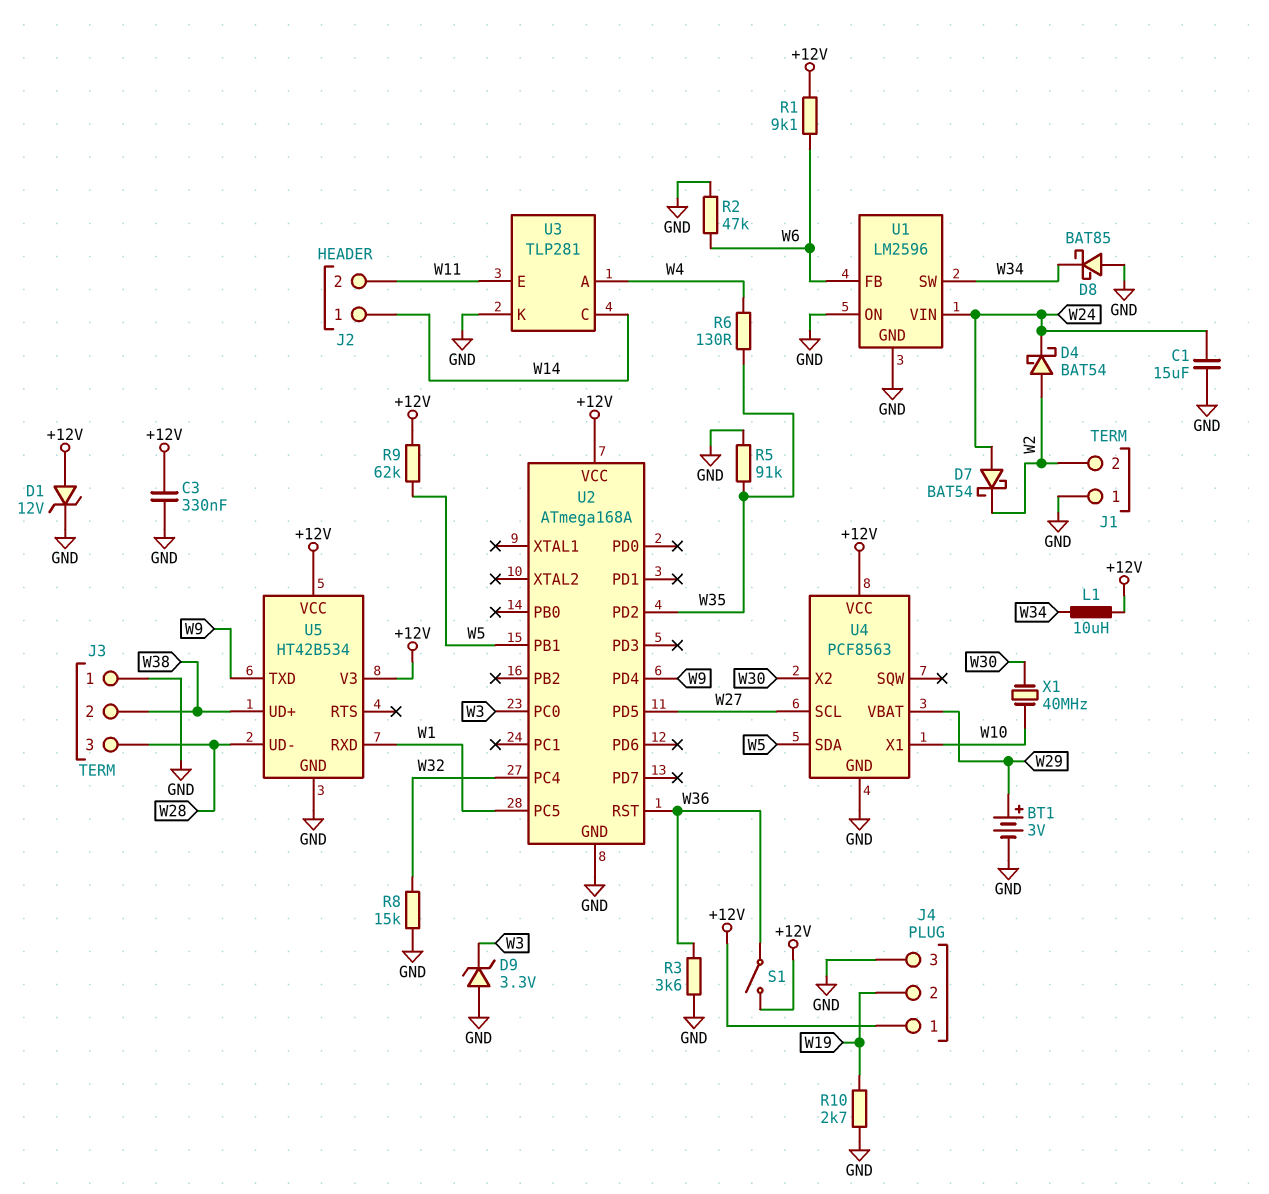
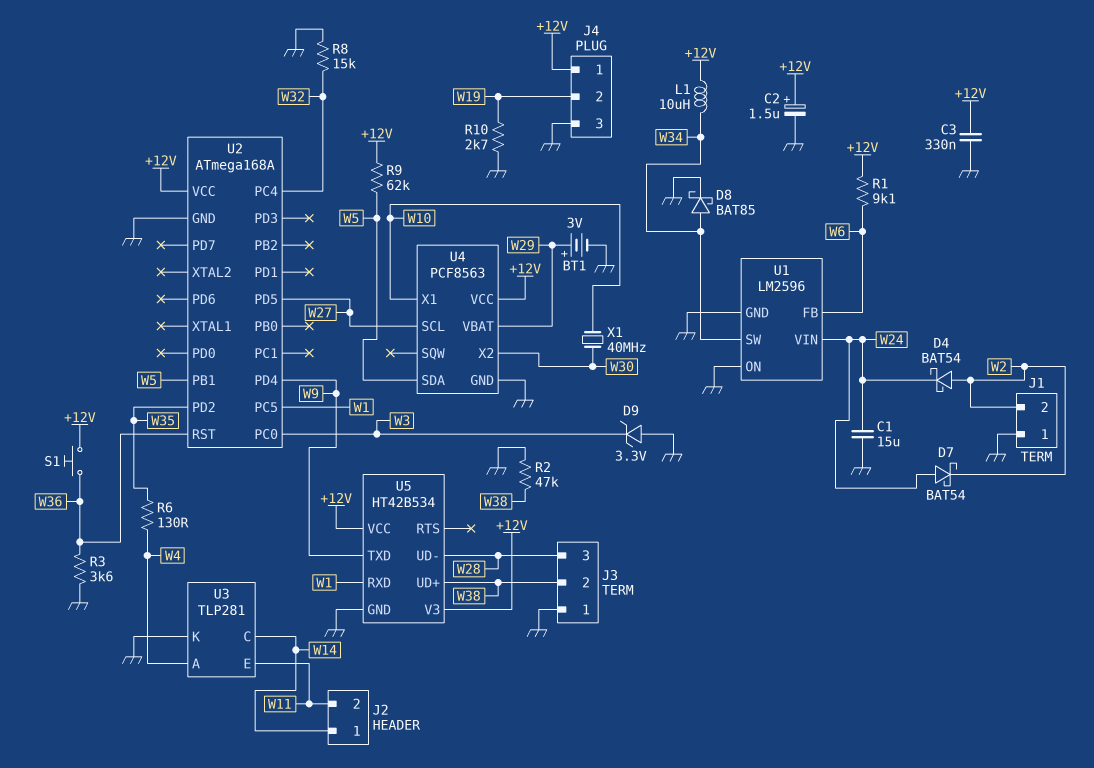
C2: none -> 1.5uF (plus +12V, minus GND)
D1: zener 12V (A +12V, K GND) -> none
D8: schottky BAT85 (A GND, K W34) -> schottky BAT85 (A W34, K GND)
R2: 47k (GND, W6) -> 47k (GND, W38)
R5: 91k (GND, W35) -> none
S1: switch (+12V, W36) -> button (+12V, W36)

